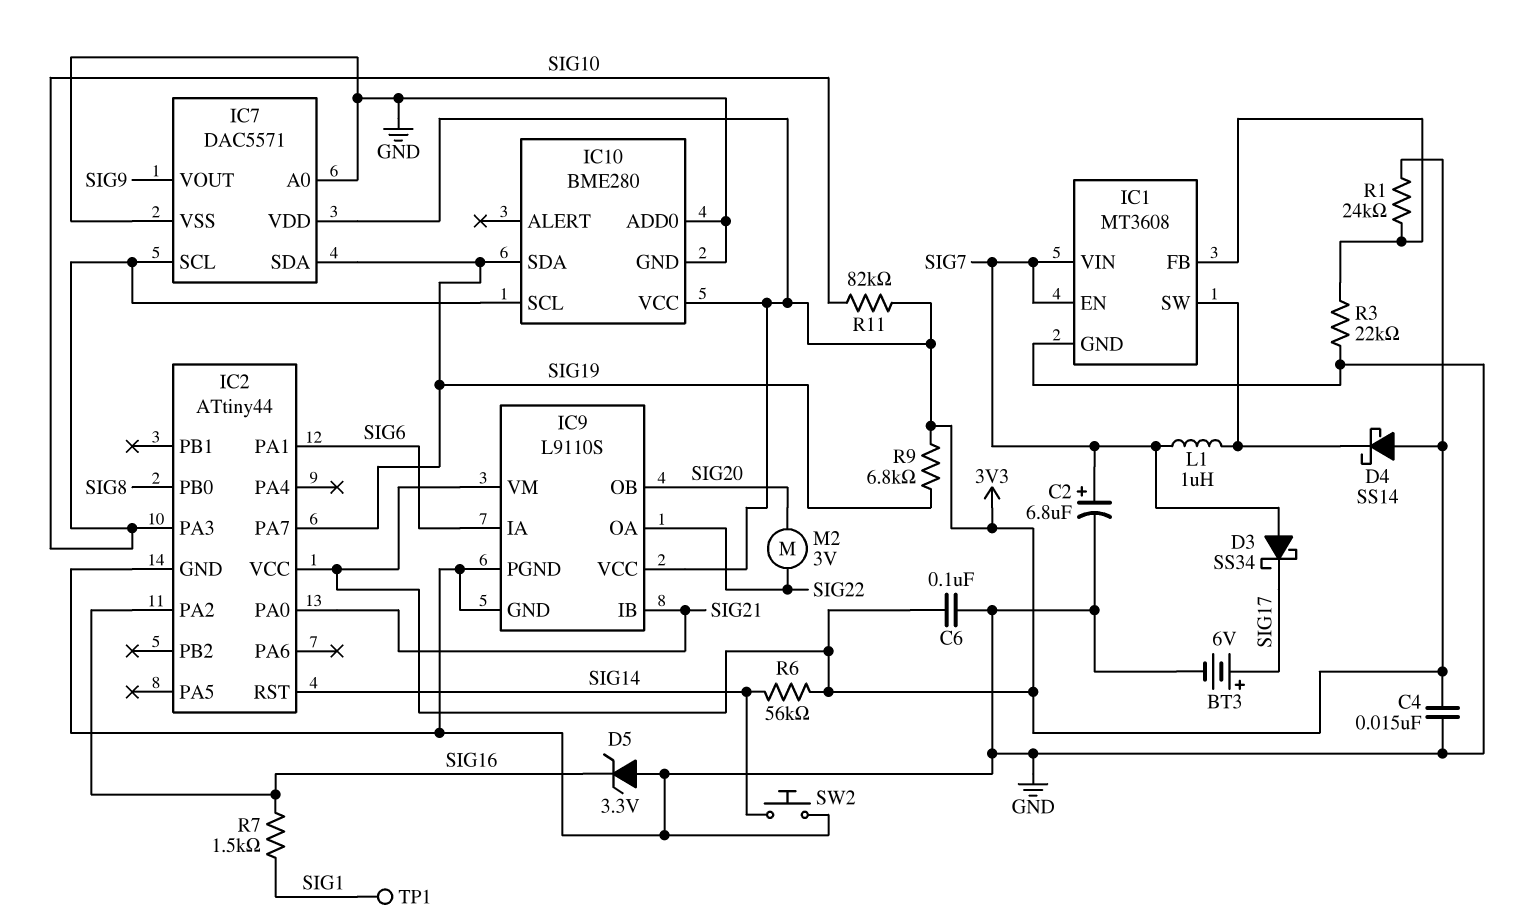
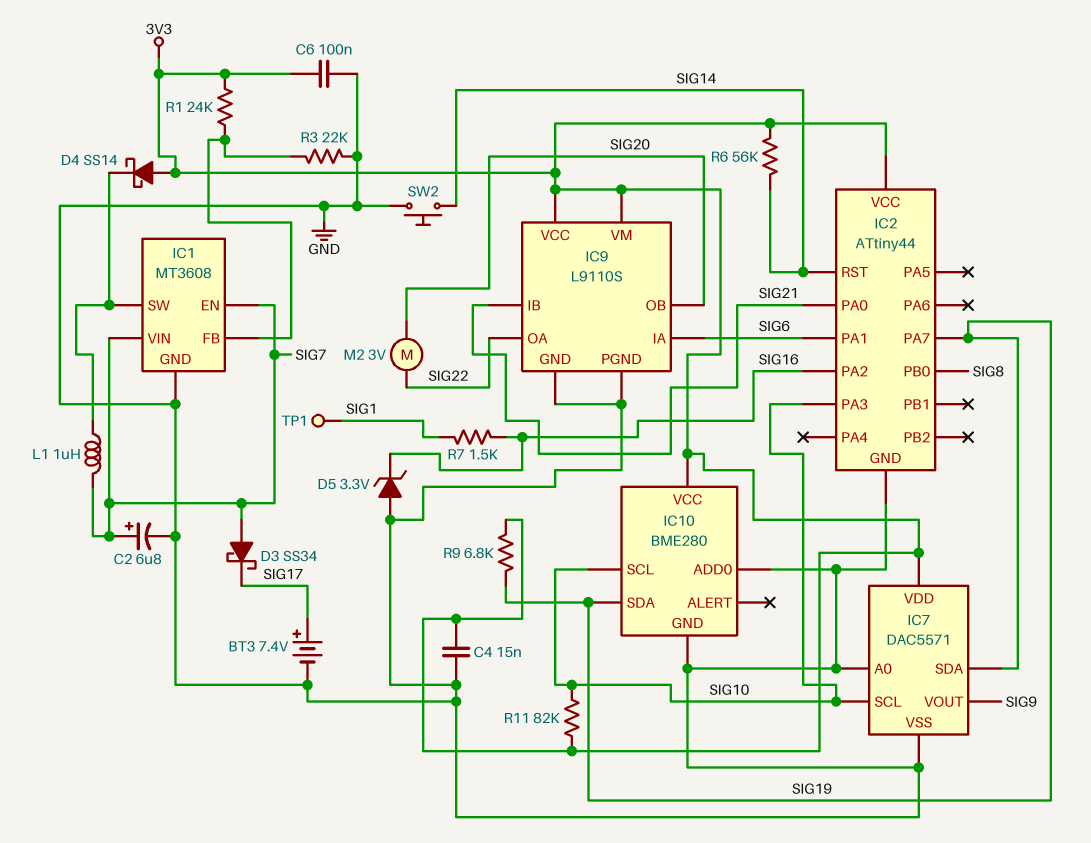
BT3: 6V (plus SIG17, minus GND) -> 7.4V (plus SIG17, minus GND)

